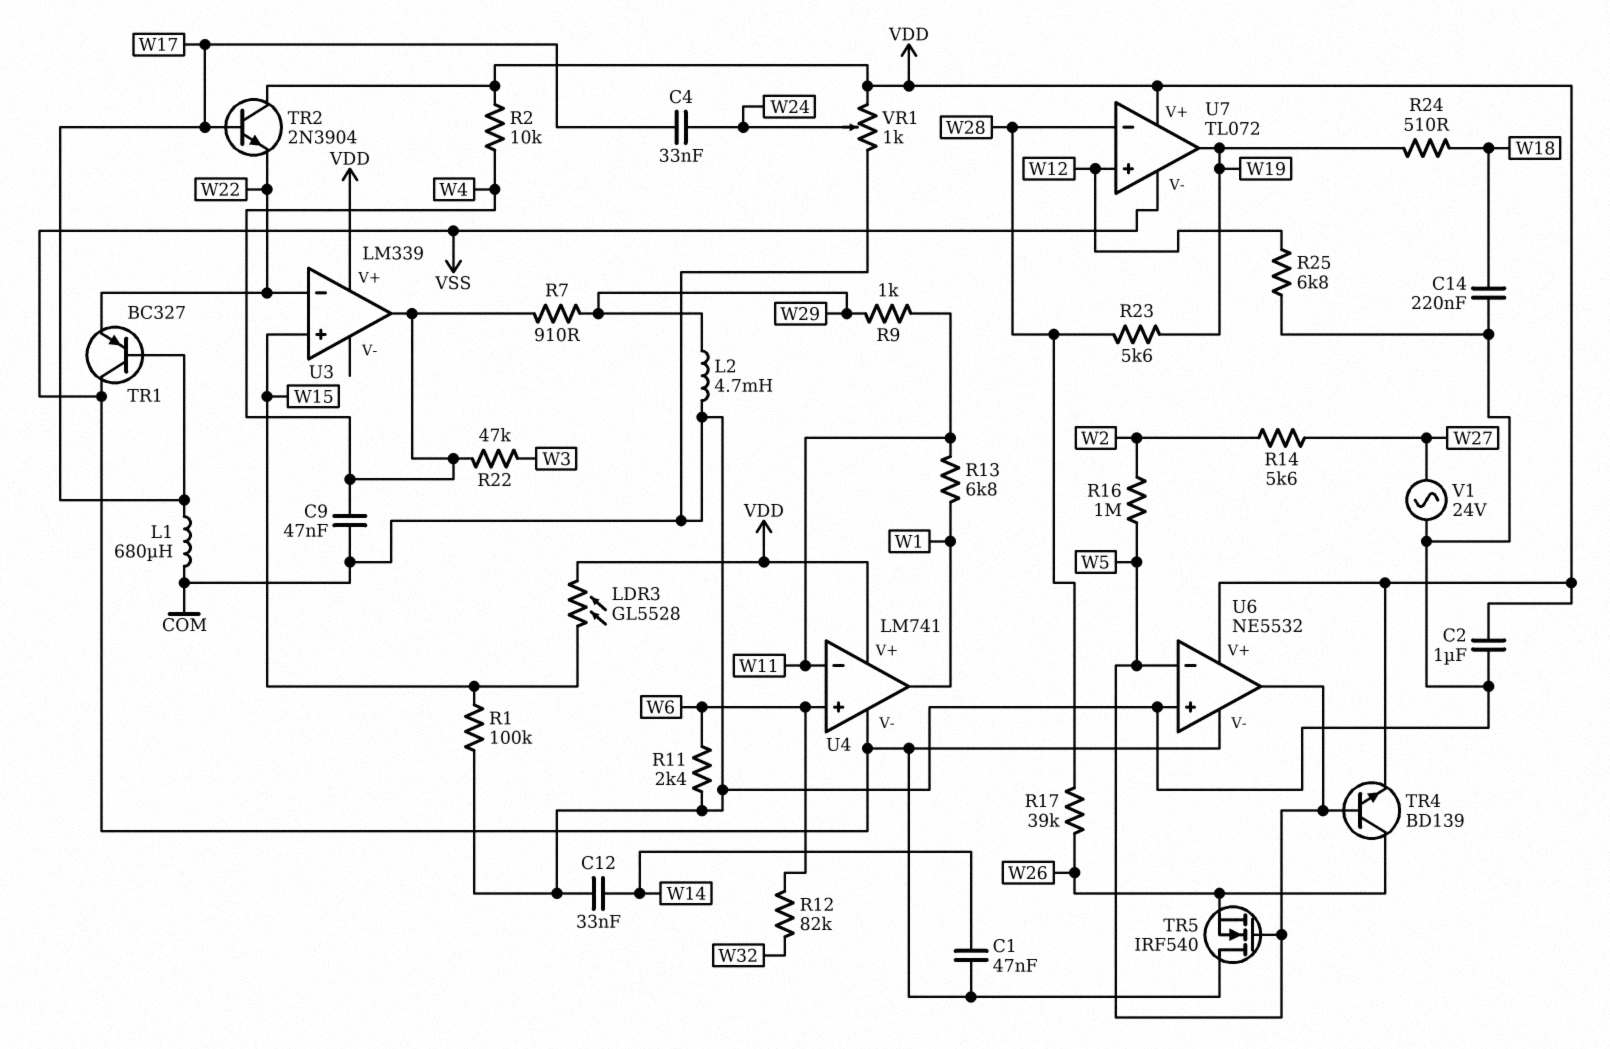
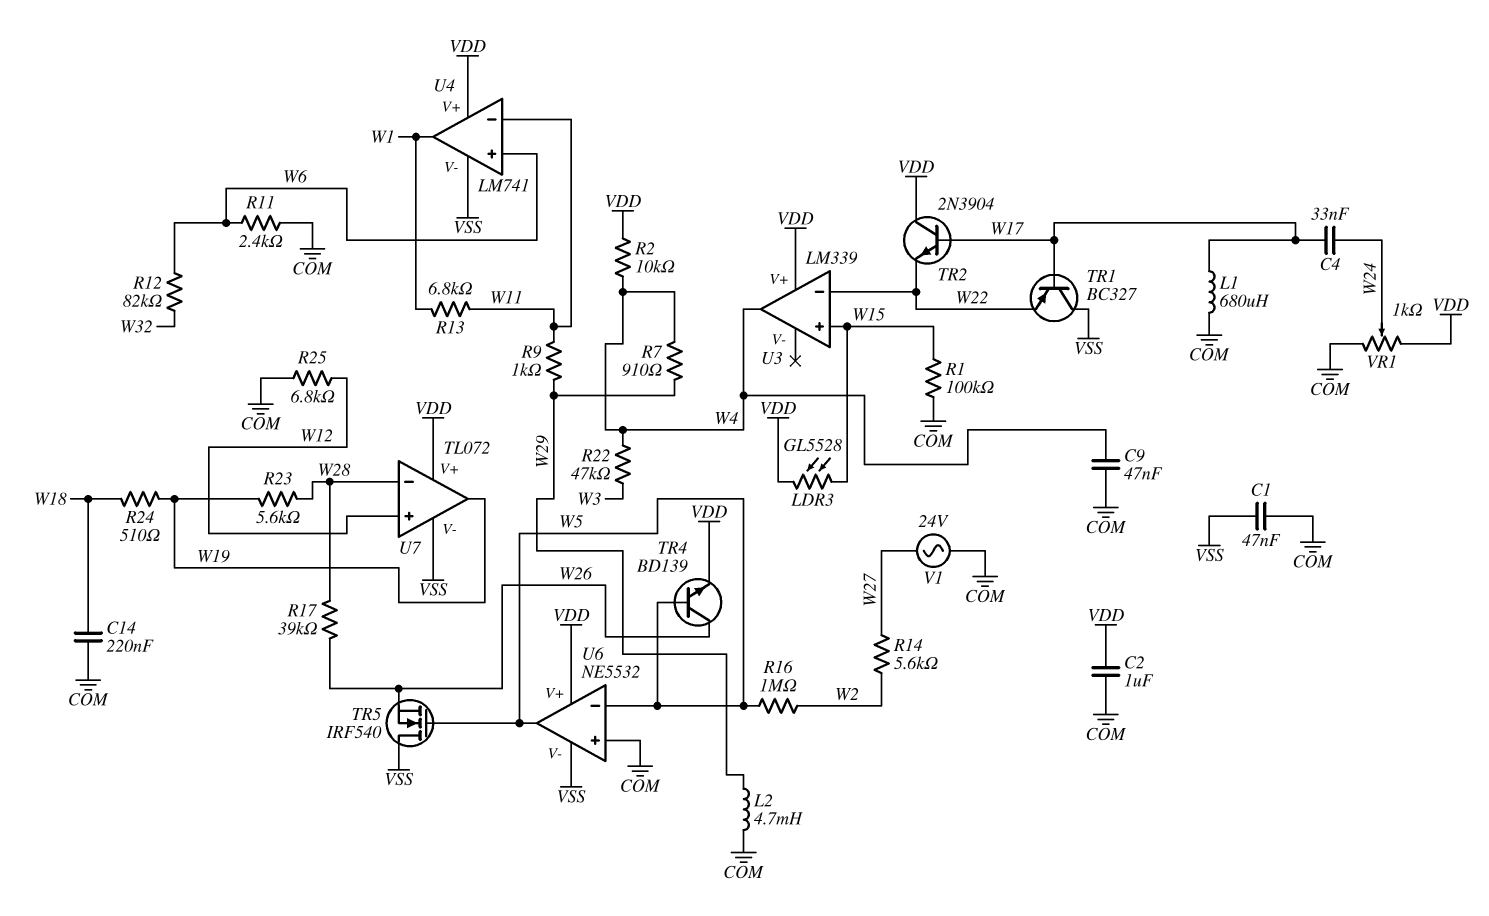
C1: 47nF (VSS, W14) -> 47nF (COM, VSS)
C12: 33nF (COM, W14) -> none

